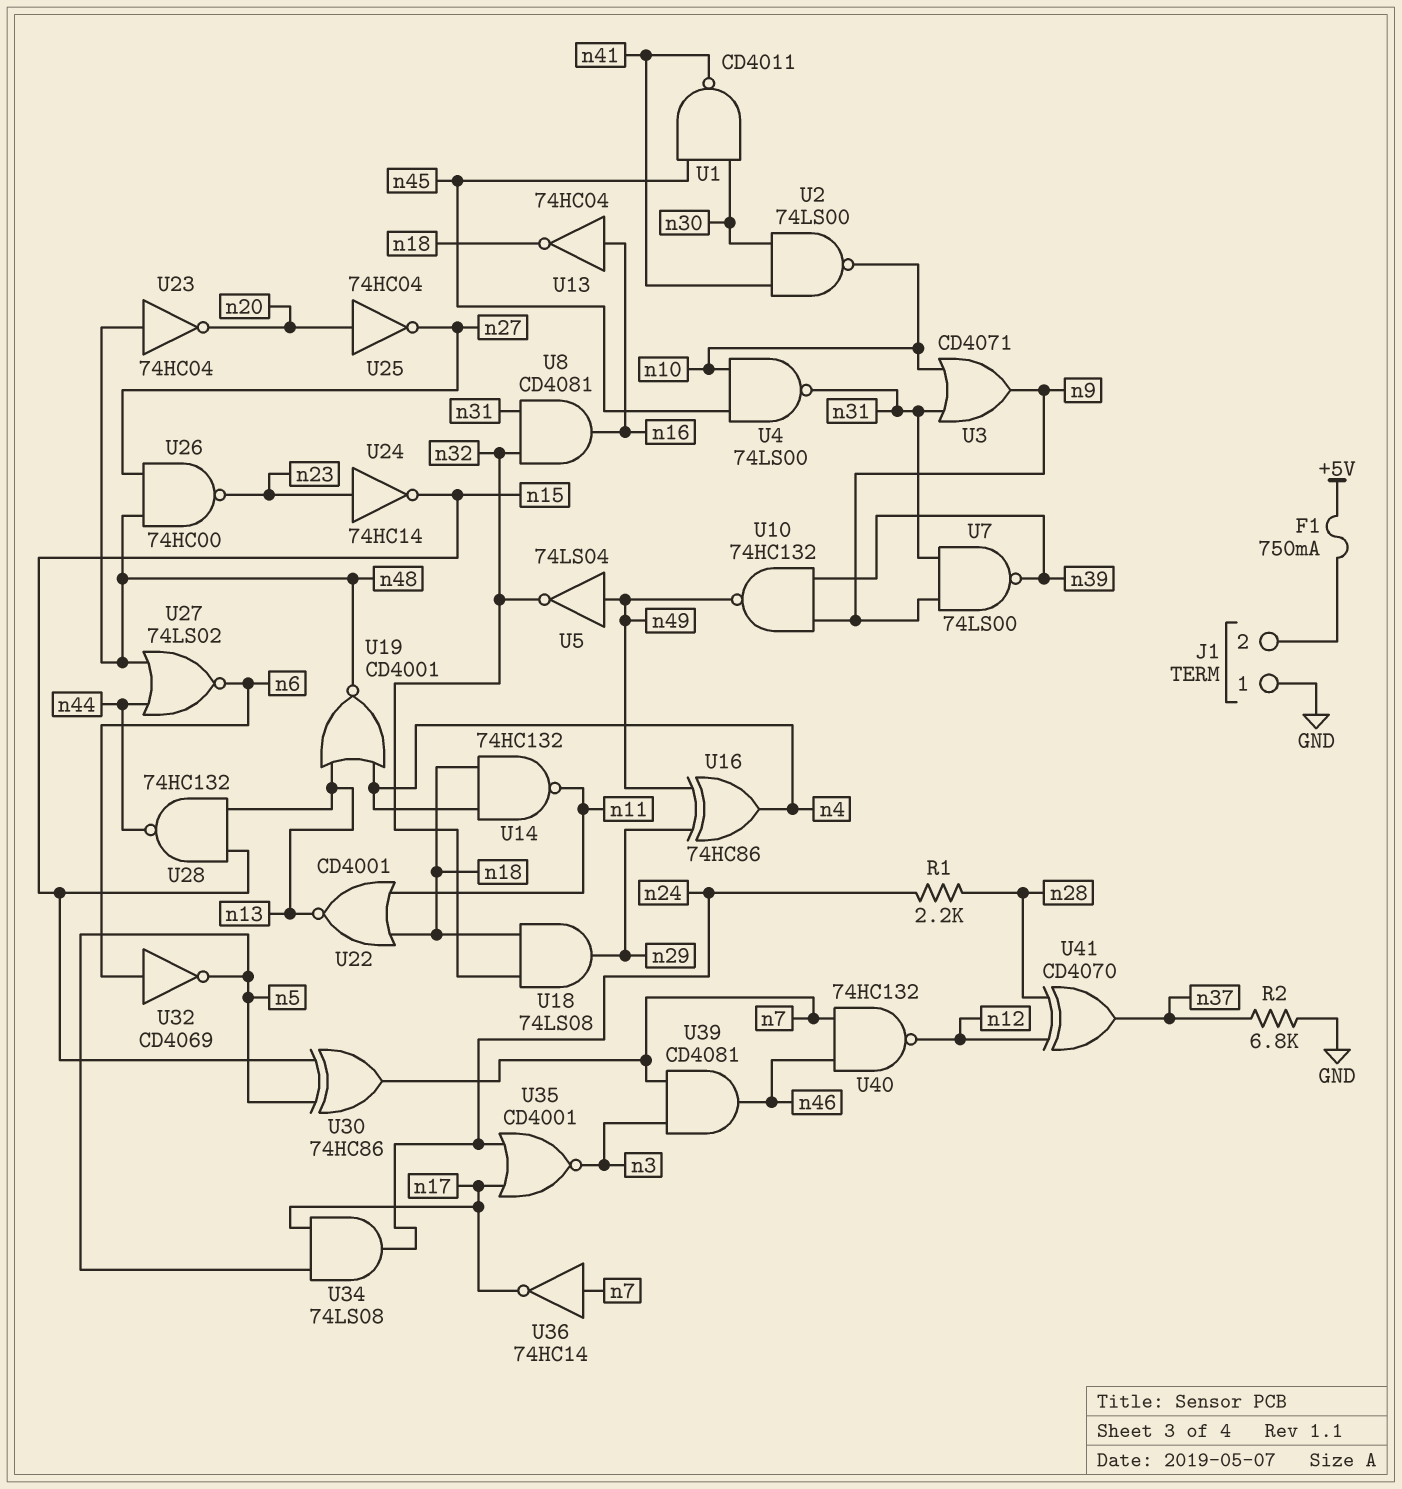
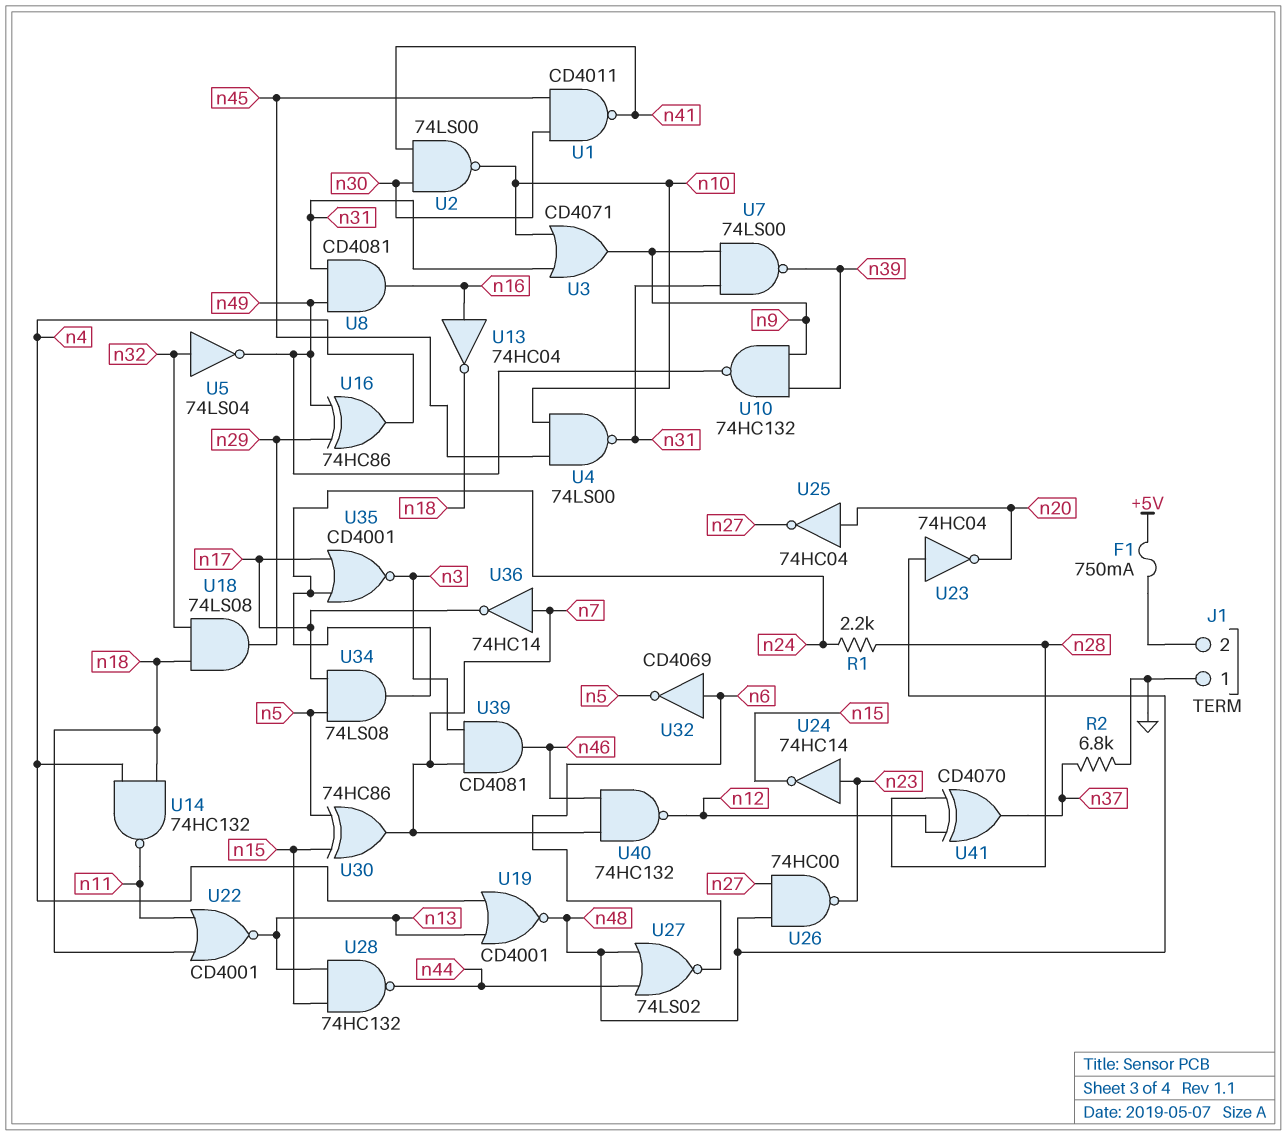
U5: NOT 74LS04 (in n49, out n32) -> NOT 74LS04 (in n32, out n49)
U8: AND CD4081 (in n31, in n32, out n16) -> AND CD4081 (in n31, in n49, out n16)

